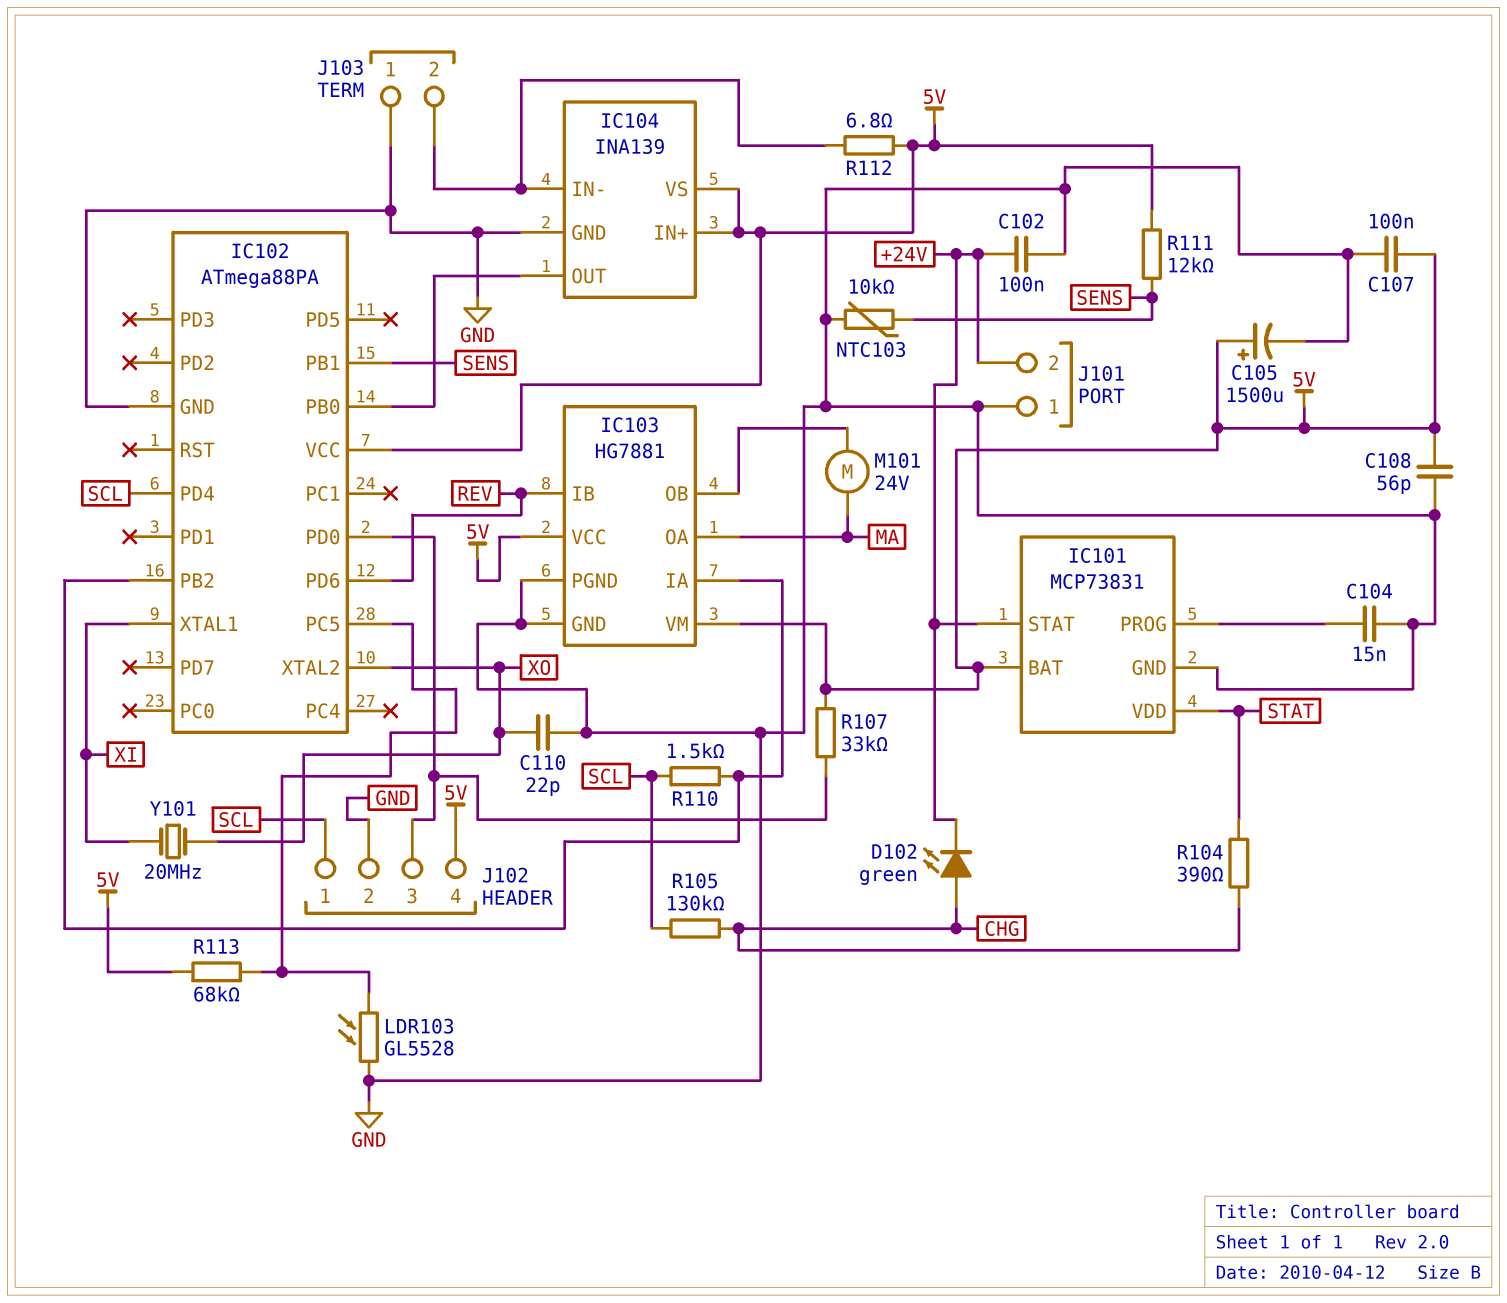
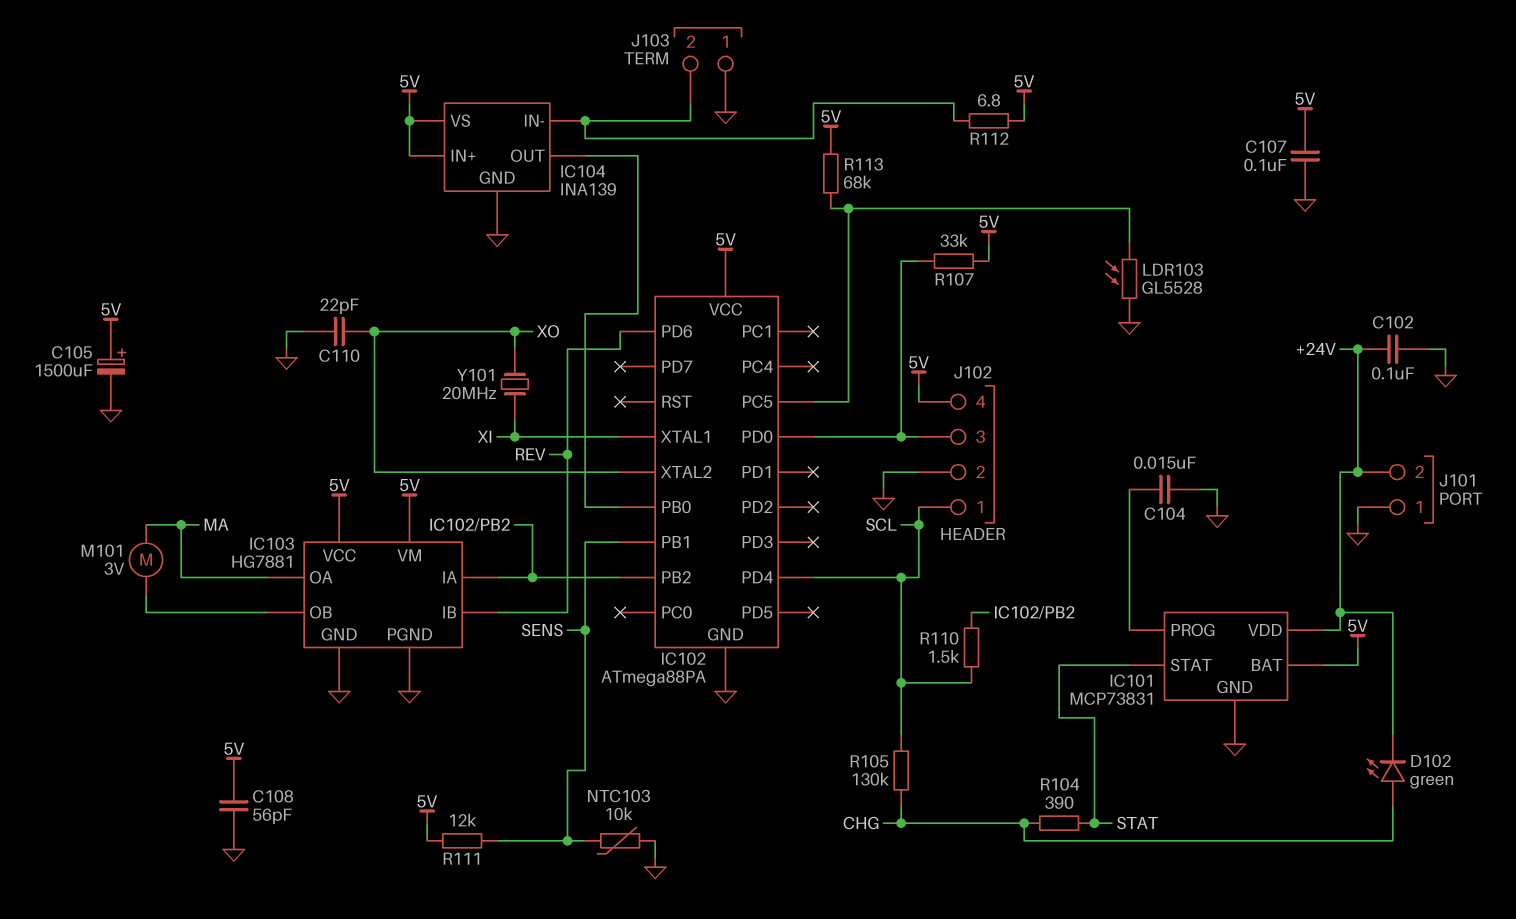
IC101 pin STAT: +24V -> STAT
IC101 pin VDD: STAT -> +24V
M101: motor 24V (IC103/OB, MA) -> motor 3V (IC103/OB, MA)

